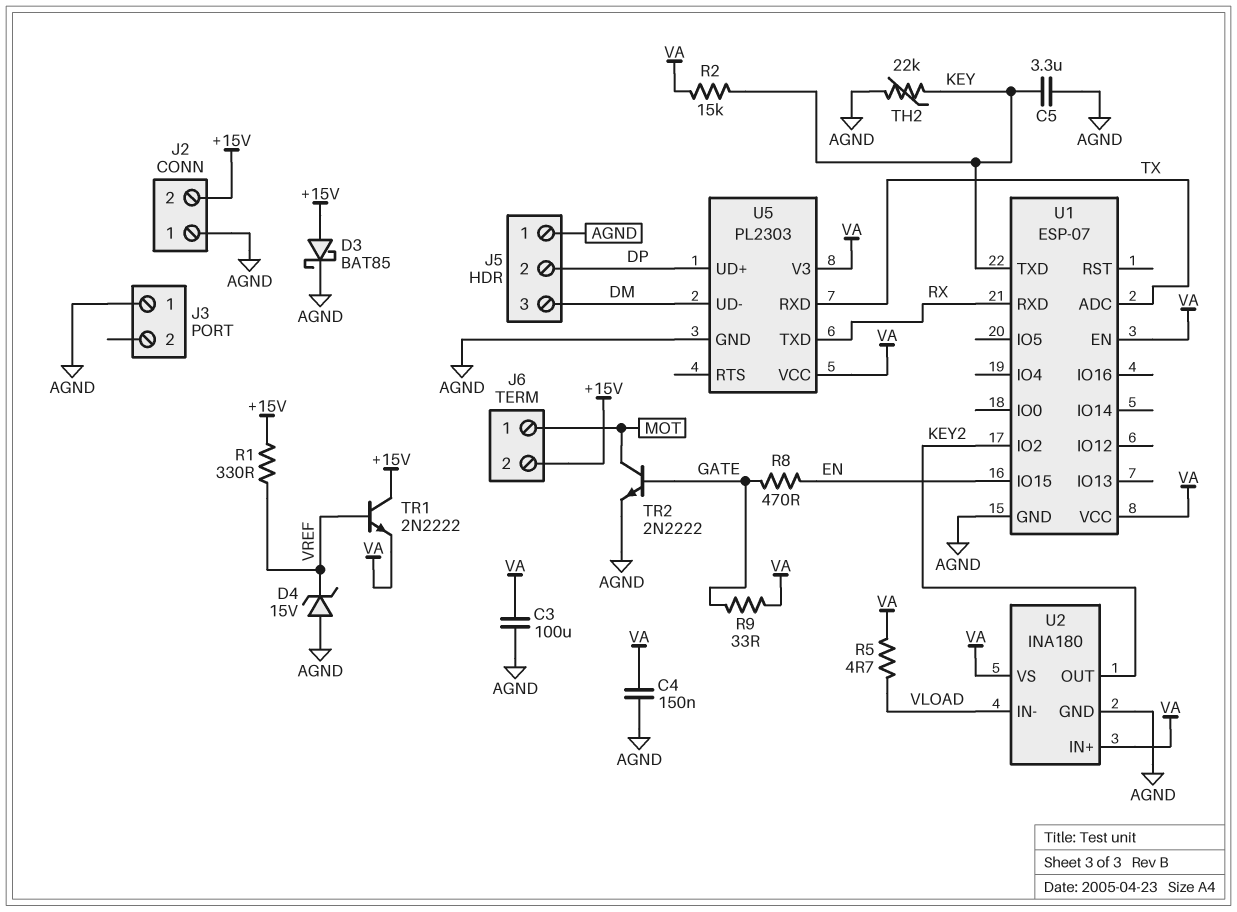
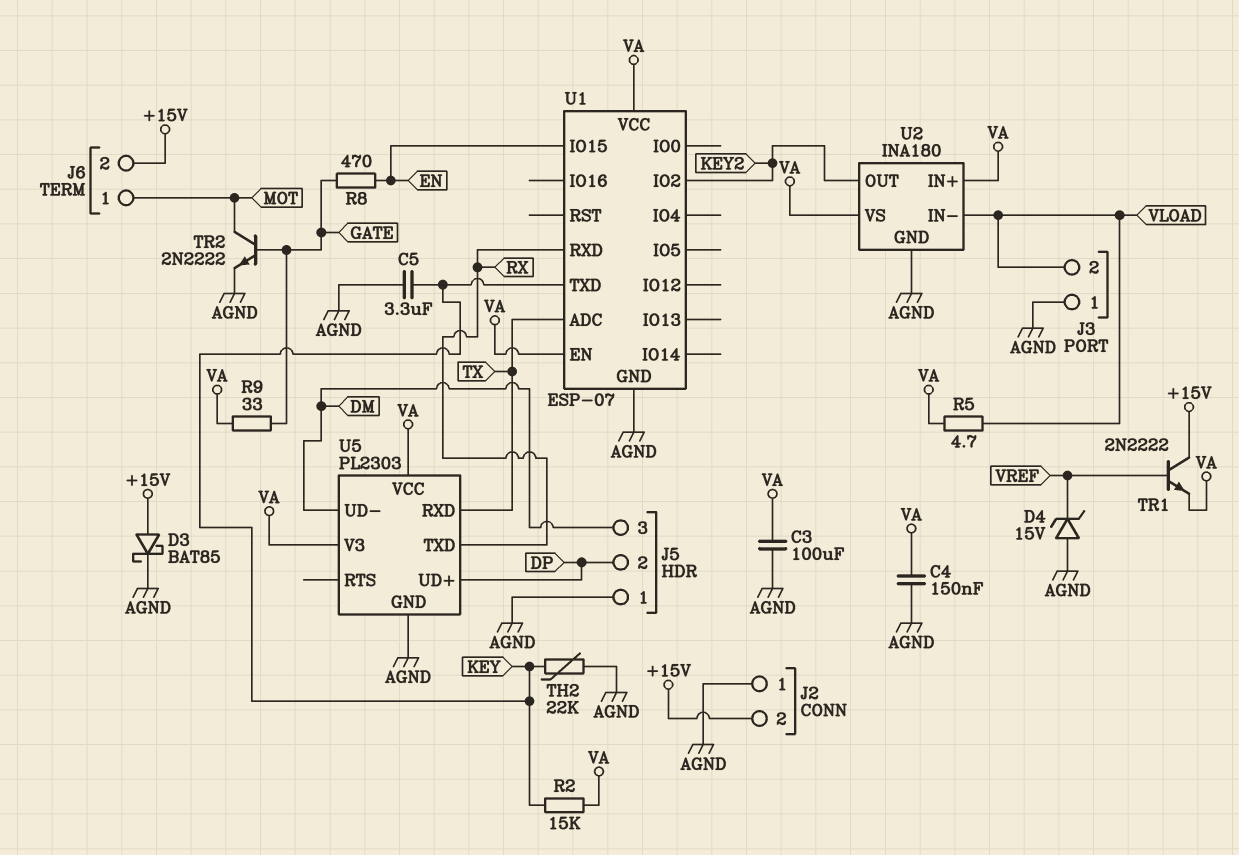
J3 pin 2: none -> VLOAD
R1: 330 (+15V, VREF) -> none

